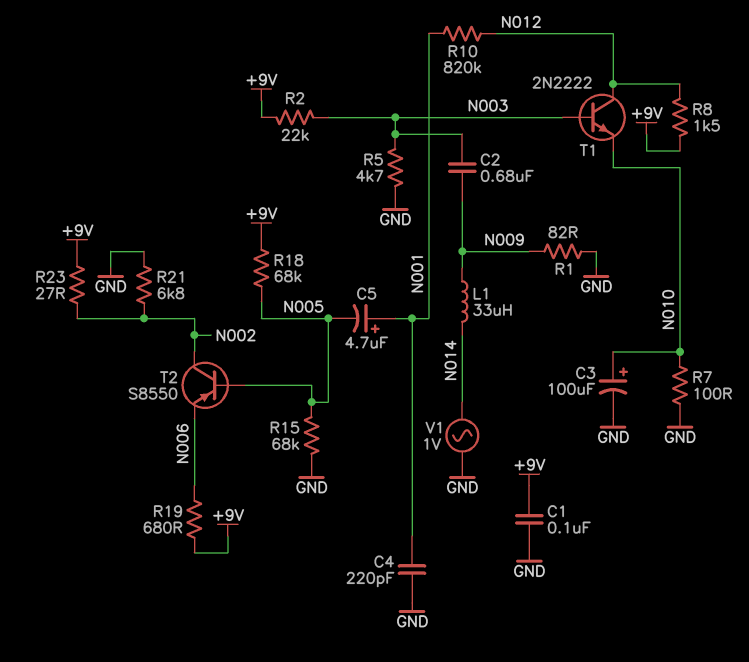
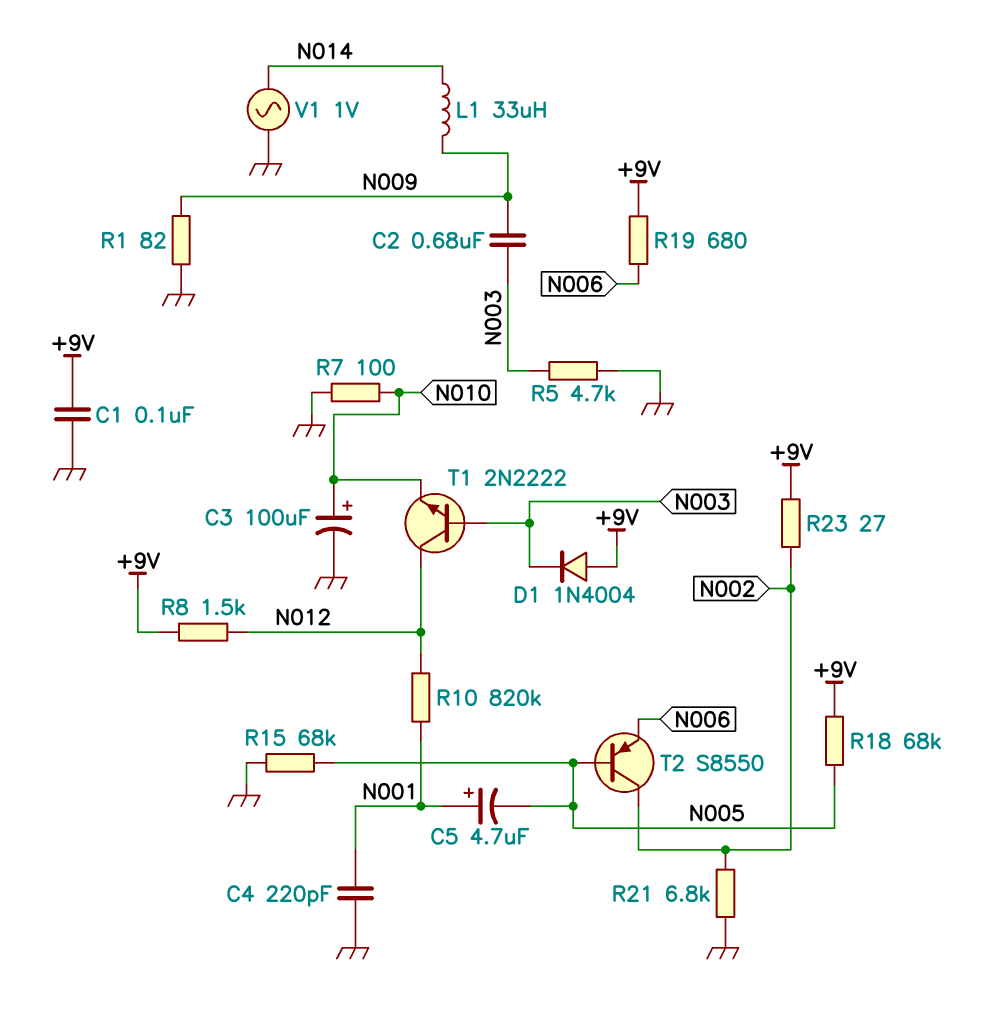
D1: none -> diode 1N4004 (A +9V, K N003)
R2: 22k (+9V, N003) -> none

